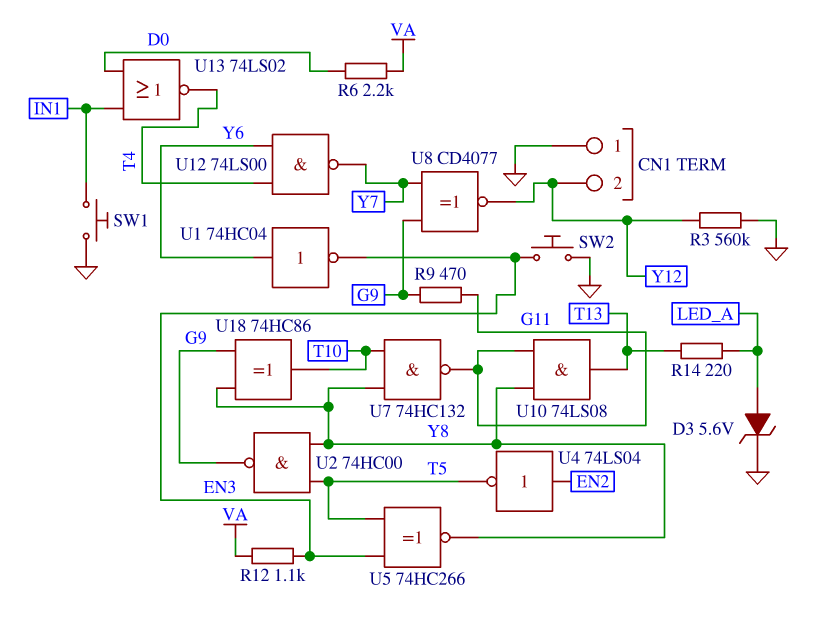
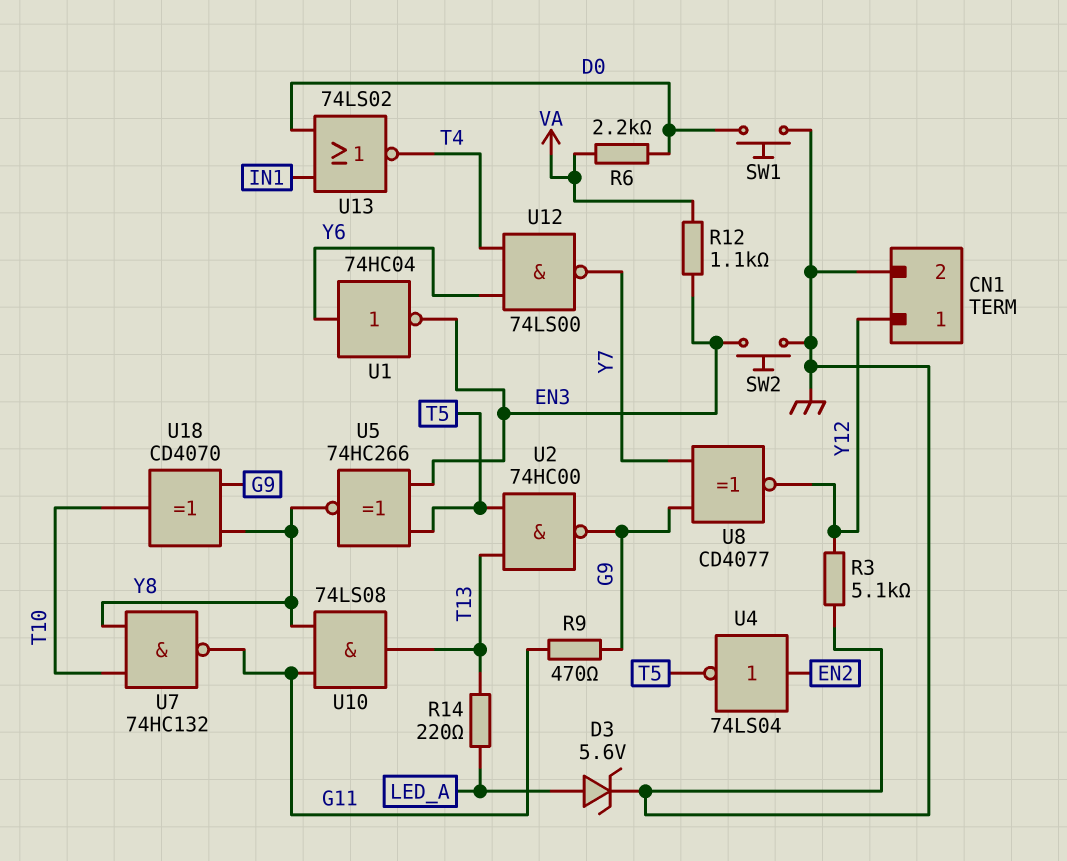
CN1 pin 1: GND -> Y12
CN1 pin 2: Y12 -> GND
R3: 560k (GND, Y12) -> 5.1k (GND, Y12)
SW1: button (GND, IN1) -> button (D0, GND)
U2: NAND 74HC00 (in T5, in Y8, out G9) -> NAND 74HC00 (in T5, in T13, out G9)
U18: XOR 74HC86 (in G9, in Y8, out T10) -> XOR CD4070 (in G9, in Y8, out T10)

